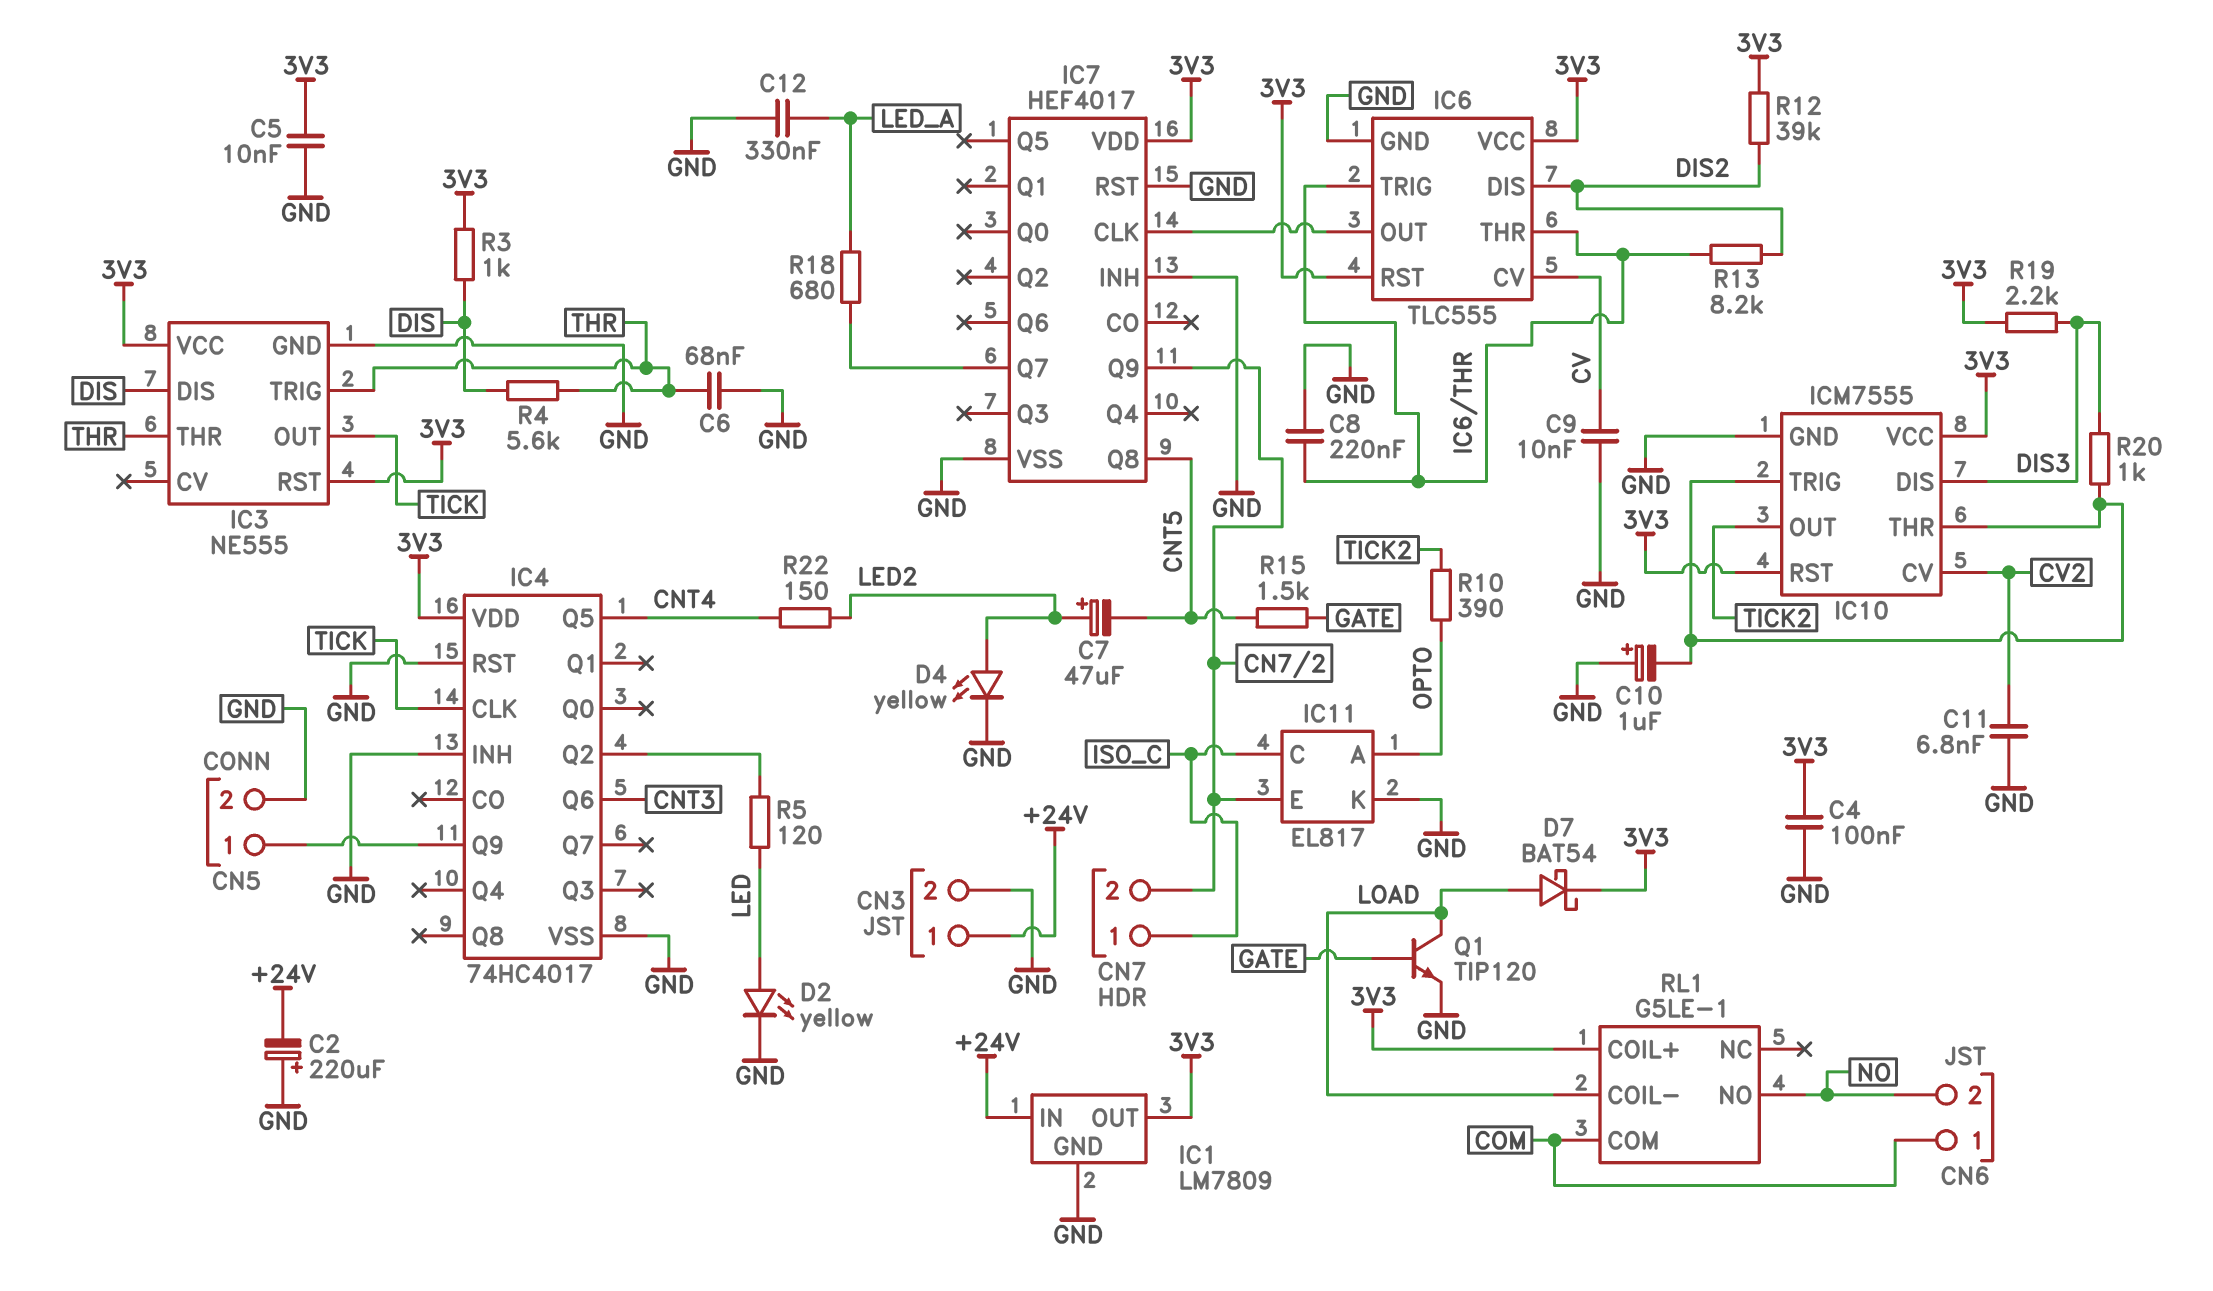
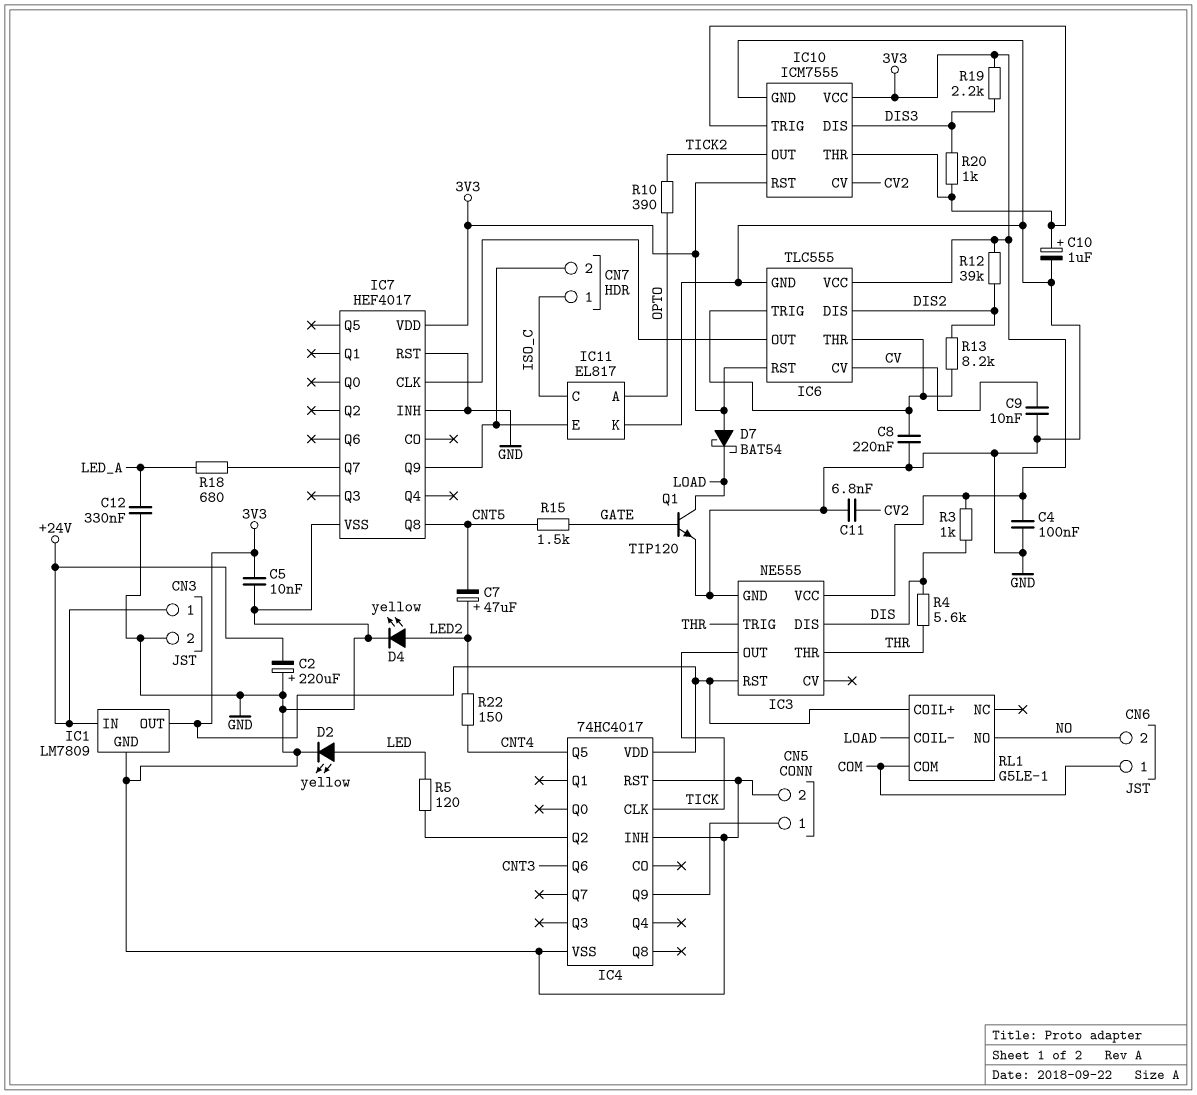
C6: 68nF (GND, THR) -> none
C10: 1uF (plus GND, minus IC10/THR) -> 1uF (plus IC10/THR, minus GND)
D7: schottky BAT54 (A LOAD, K 3V3) -> schottky BAT54 (A 3V3, K LOAD)

